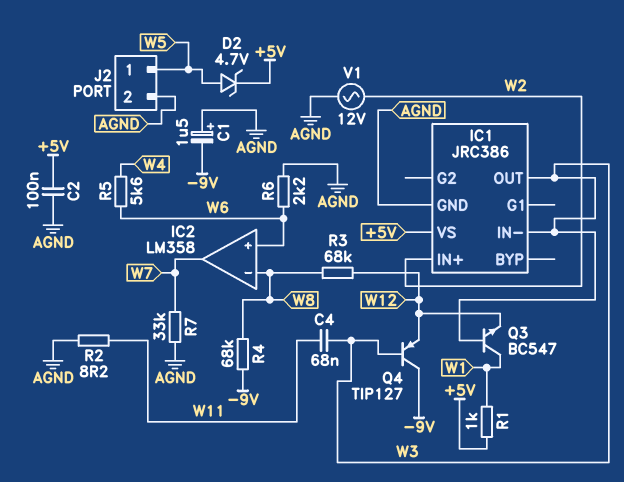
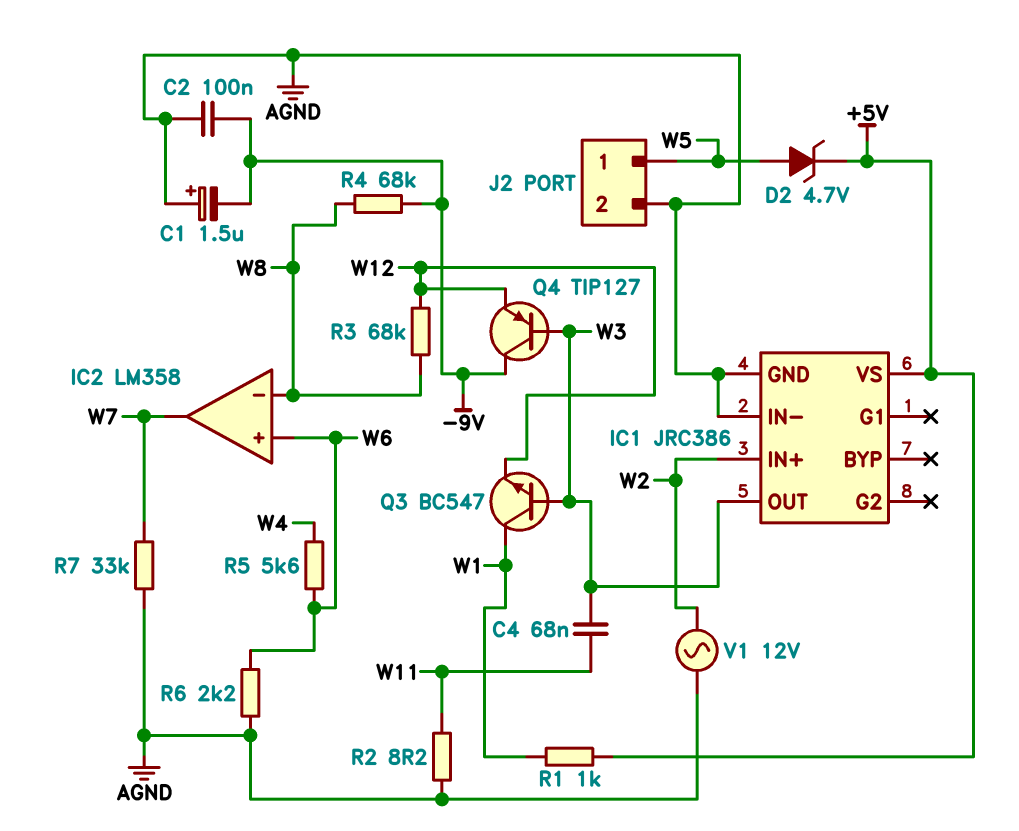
C2: 100nF (+5V, AGND) -> 100nF (-9V, AGND)
IC1 pin IN-: W3 -> AGND

